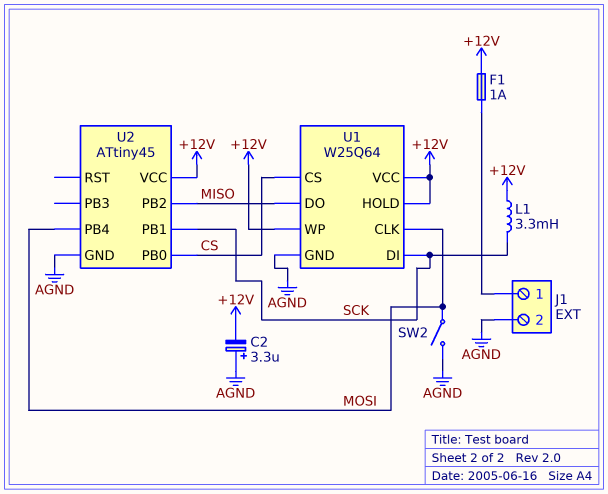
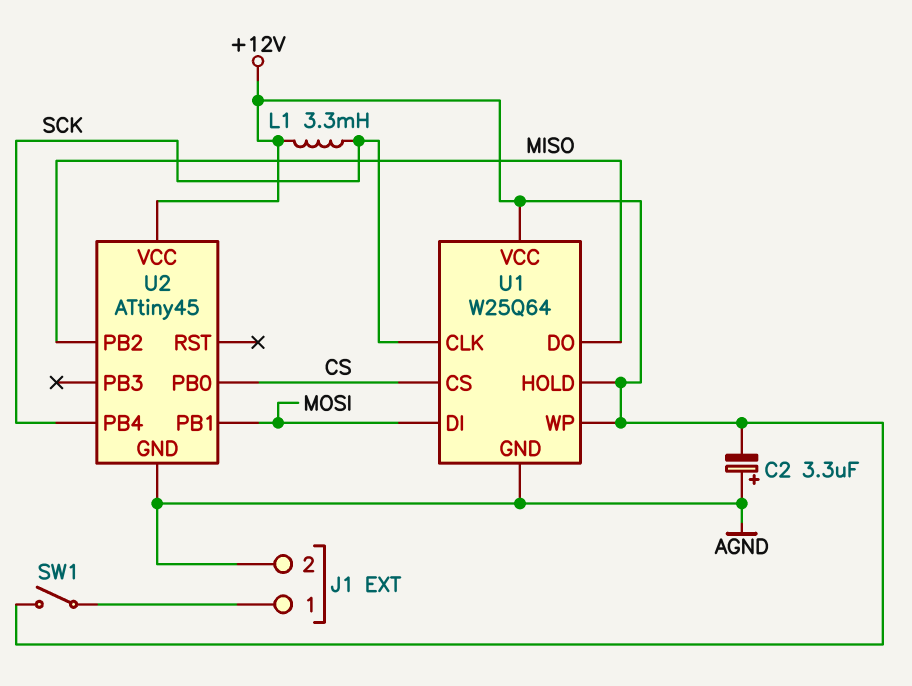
F1: 1A (+12V, J1/1) -> none
SW1: none -> switch (+12V, J1/1)
SW2: switch (AGND, MOSI) -> none
U1 pin CLK: MOSI -> SCK
U1 pin DI: SCK -> MOSI
U2 pin PB1: SCK -> MOSI
U2 pin PB4: MOSI -> SCK

